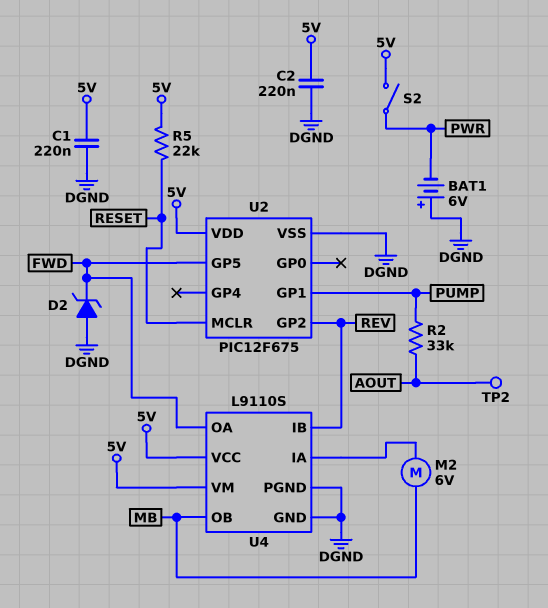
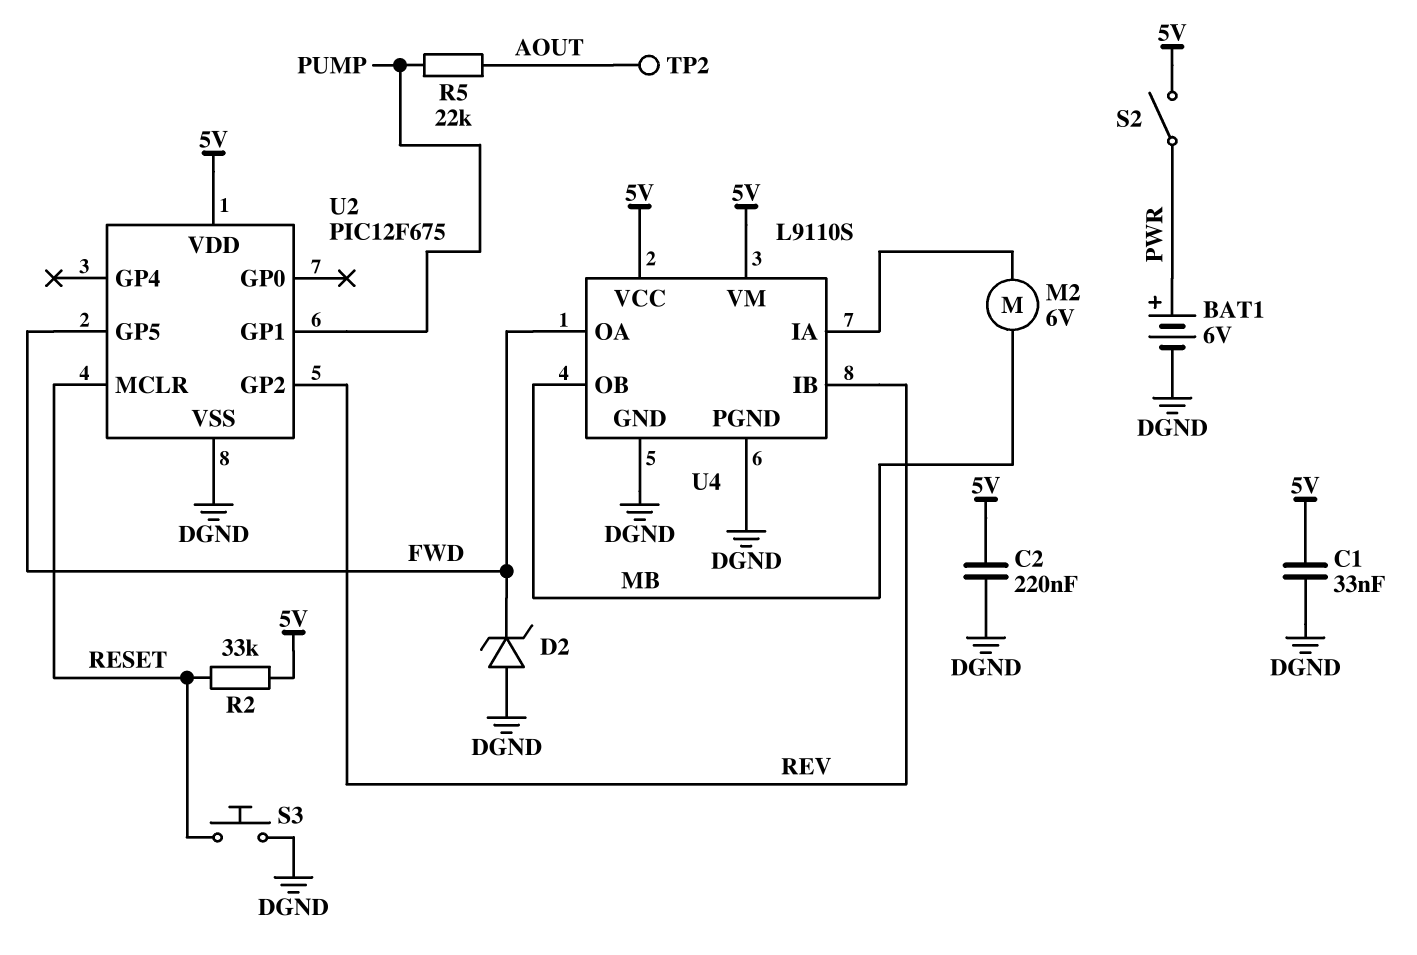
BAT1: 6V (plus DGND, minus PWR) -> 6V (plus PWR, minus DGND)
C1: 220nF (5V, DGND) -> 33nF (5V, DGND)
R2: 33k (AOUT, PUMP) -> 33k (5V, RESET)
R5: 22k (5V, RESET) -> 22k (AOUT, PUMP)
S3: none -> button (DGND, RESET)

